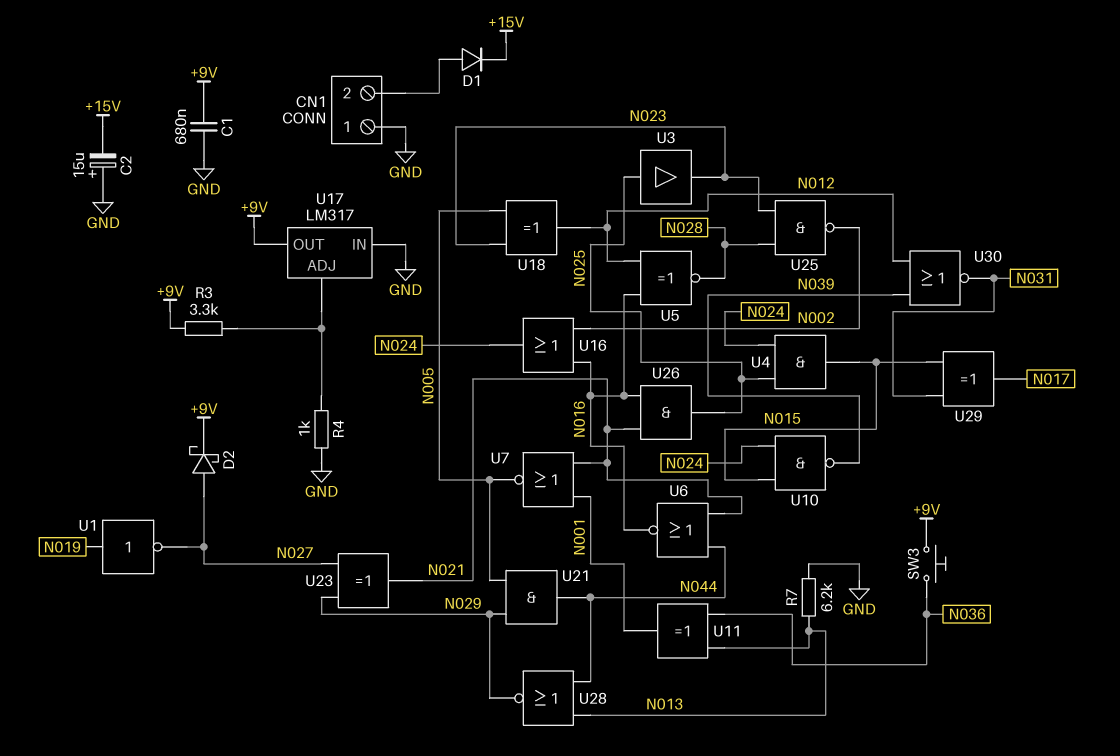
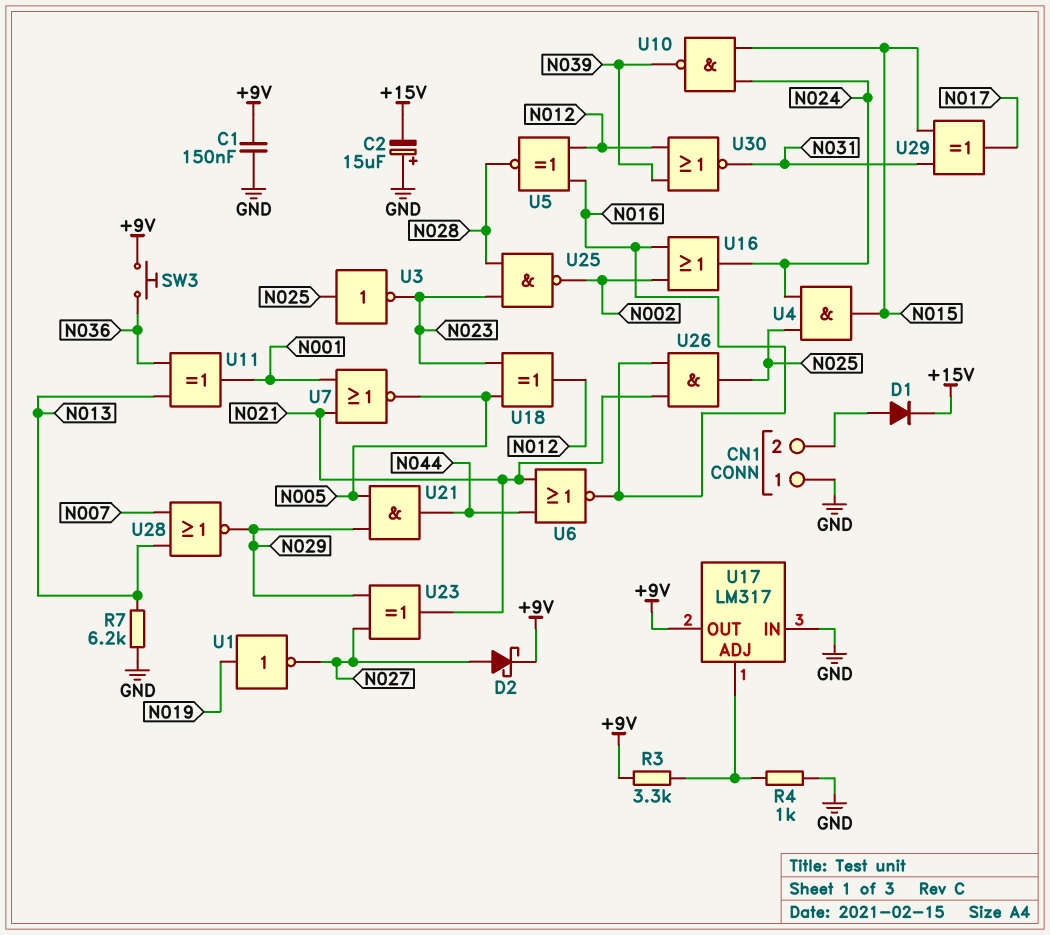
C1: 680nF (+9V, GND) -> 150nF (+9V, GND)
U3: buffer (in N025, out N023) -> NOT (in N025, out N023)
U28: NOR (in N013, in N044, out N029) -> NOR (in N007, in N013, out N029)

